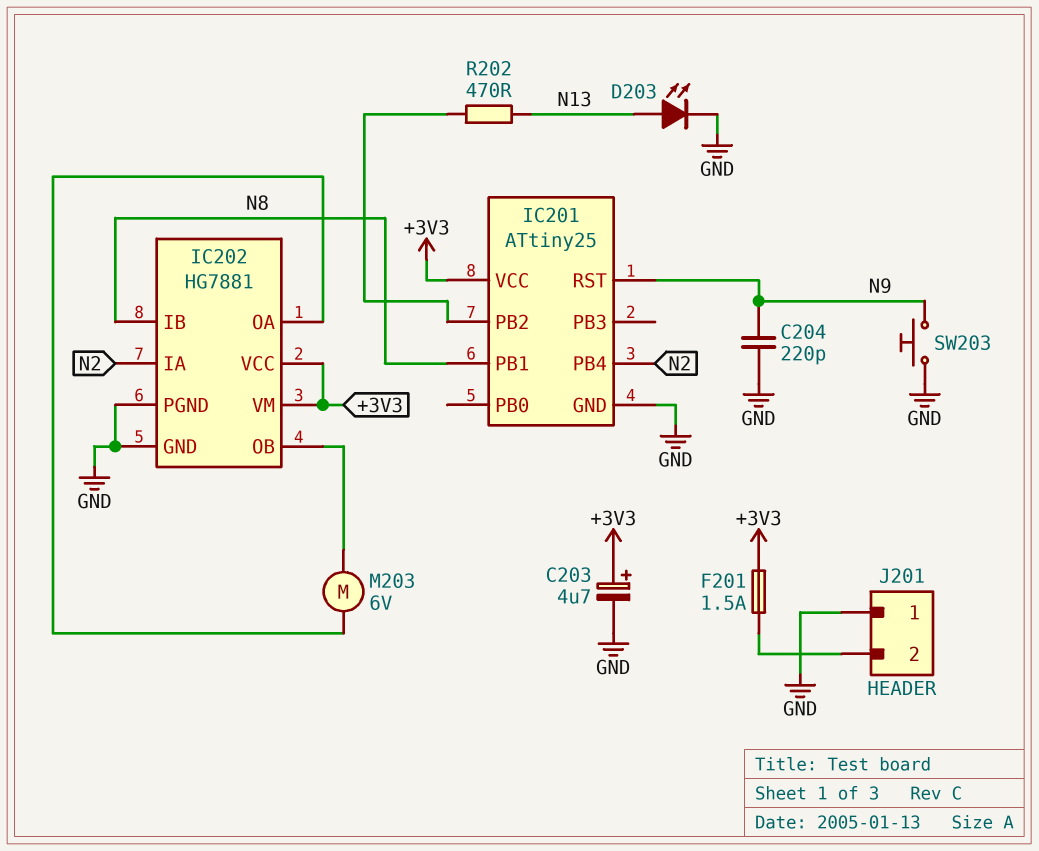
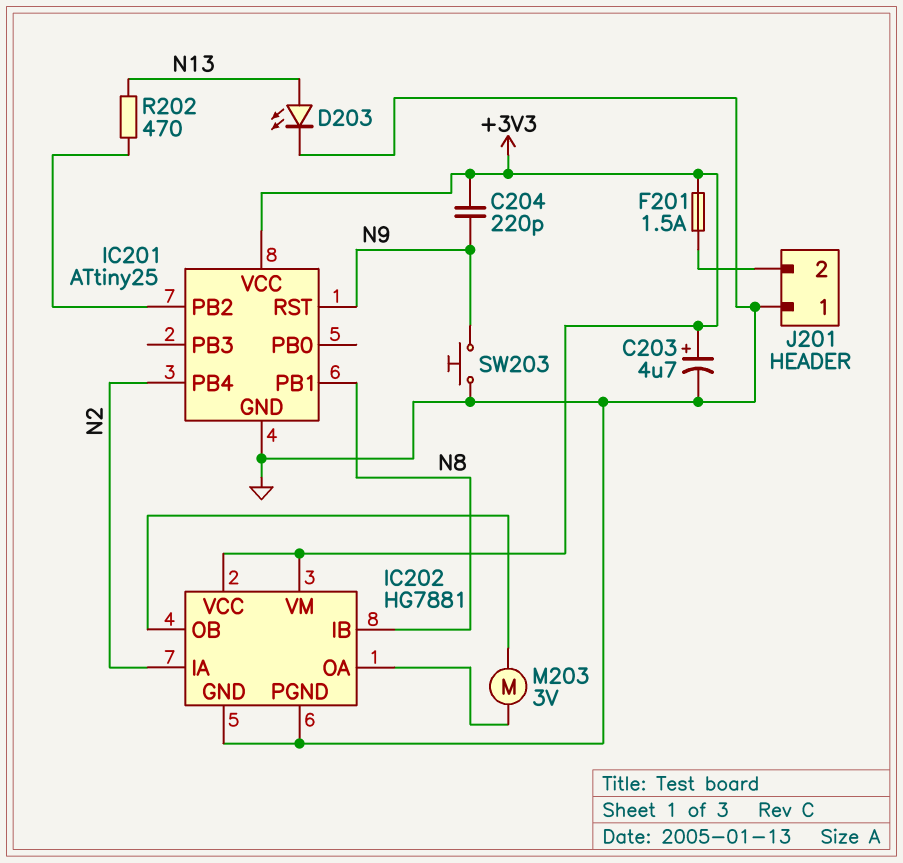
C204: 220pF (GND, N9) -> 220pF (+3V3, N9)
M203: motor 6V (IC202/OA, IC202/OB) -> motor 3V (IC202/OA, IC202/OB)

